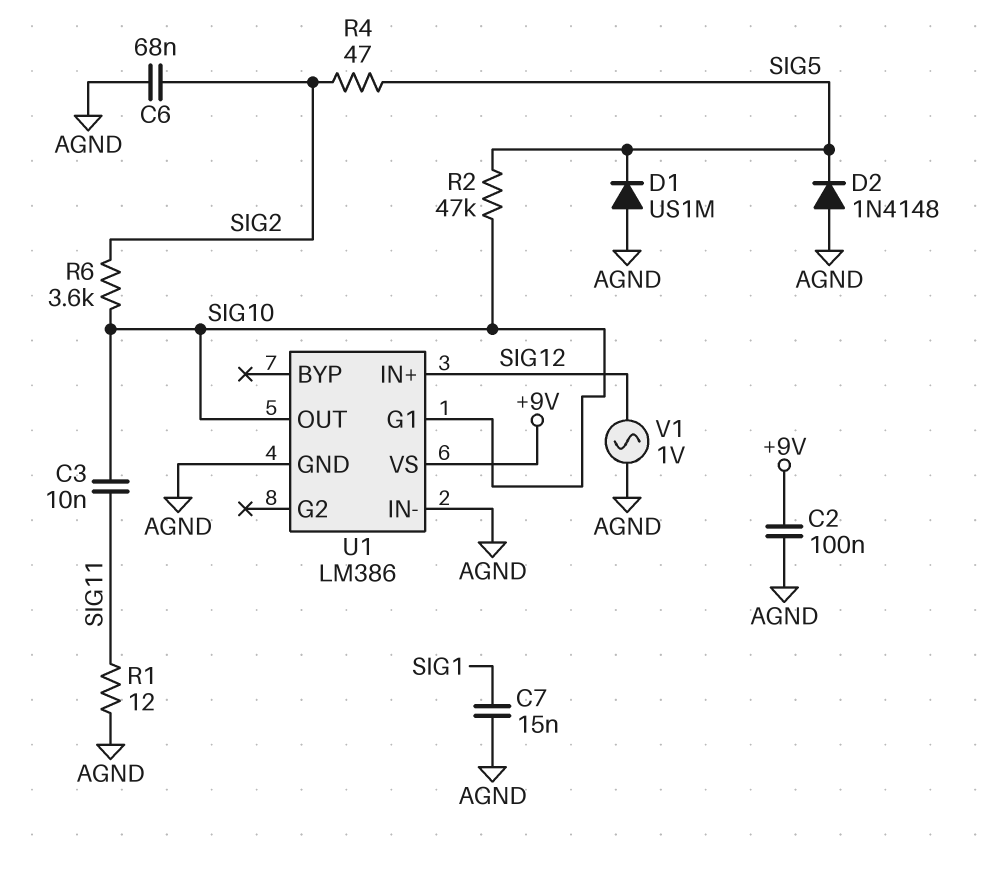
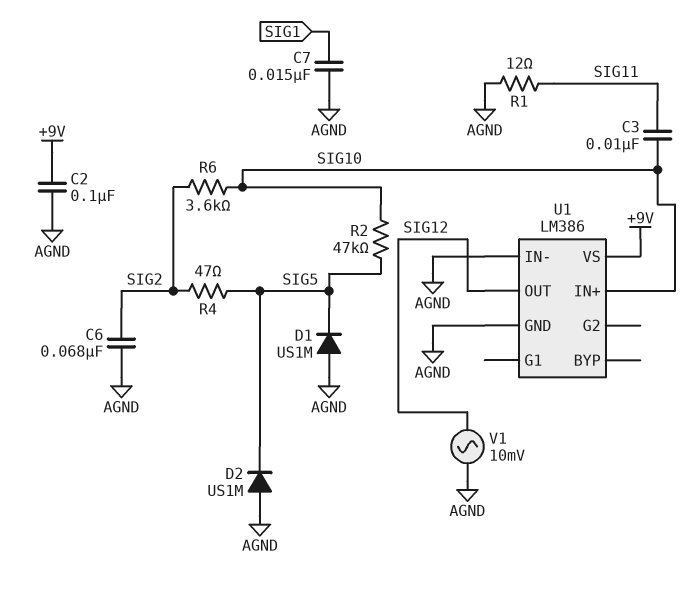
D2: diode 1N4148 (A AGND, K SIG5) -> diode US1M (A AGND, K SIG5)
U1 pin G1: SIG10 -> none
U1 pin IN+: SIG12 -> SIG10
U1 pin OUT: SIG10 -> SIG12
V1: AC 1V (AGND, SIG12) -> AC 10mV (AGND, SIG12)

